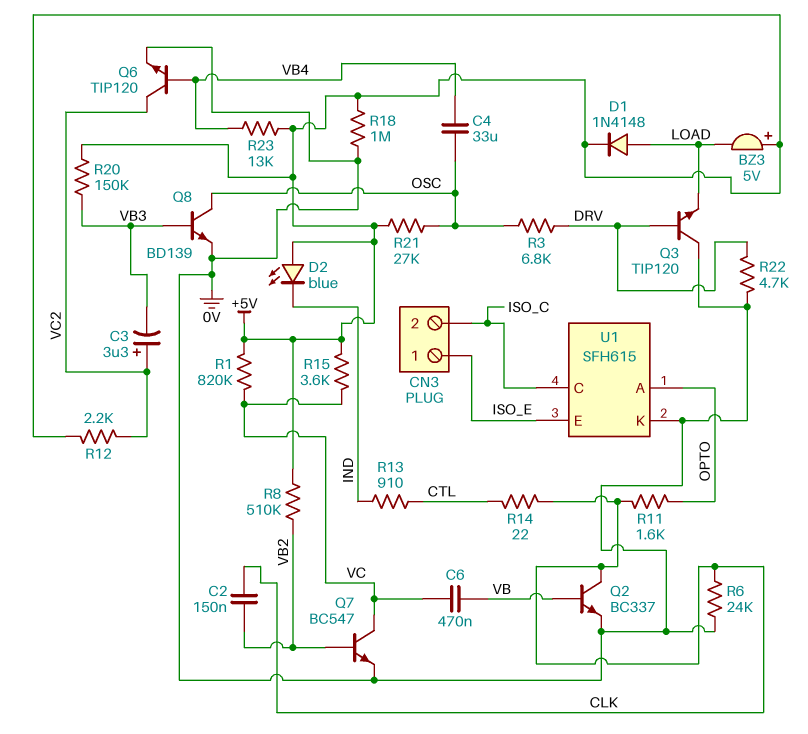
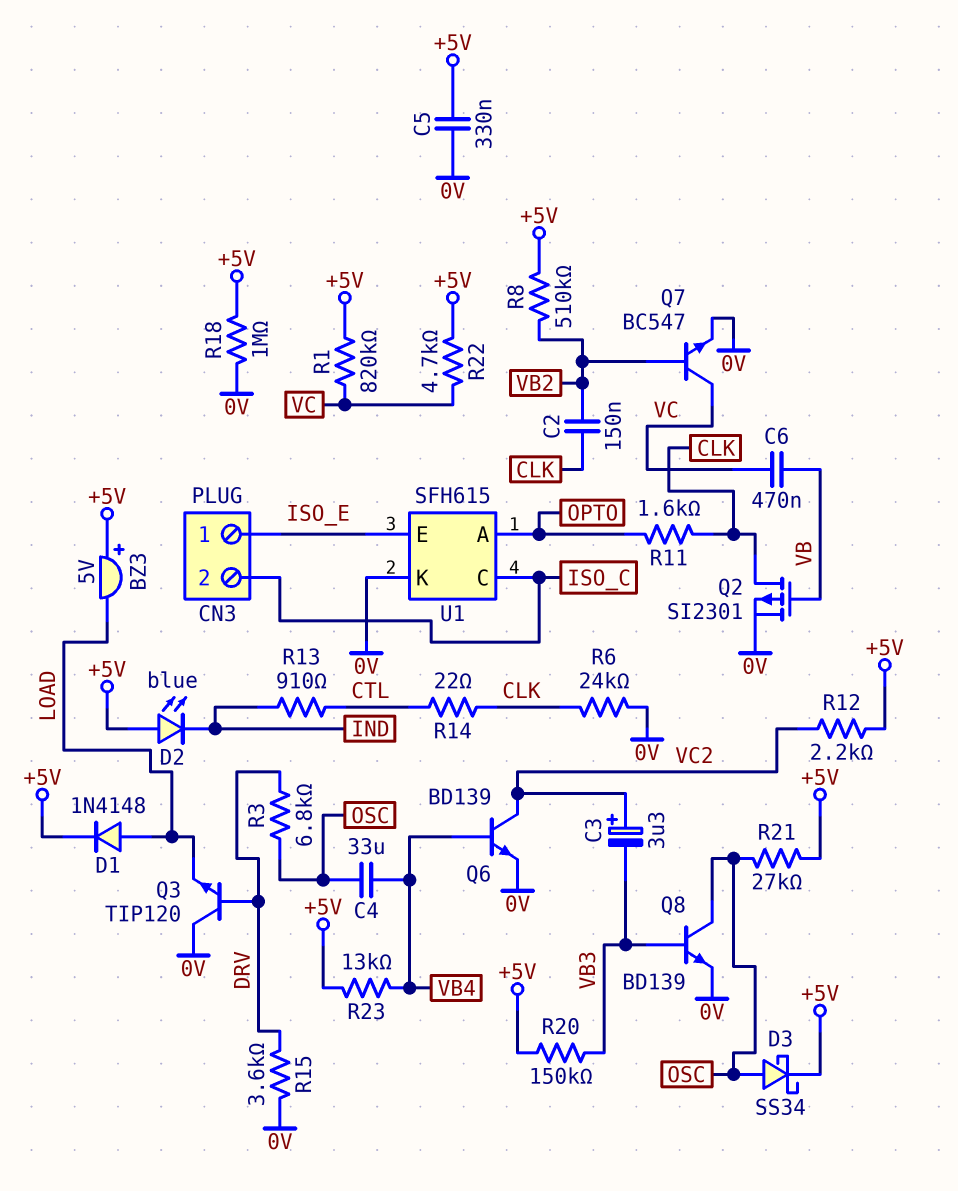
C5: none -> 330nF (+5V, 0V)
D3: none -> schottky SS34 (A OSC, K +5V)
Q2: NPN BC337 (B VB, C CLK, E 0V) -> PMOS SI2301 (G VB, D CLK, S 0V)
Q6: NPN TIP120 (B VB4, C VC2, E 0V) -> NPN BD139 (B VB4, C VC2, E 0V)
R15: 3.6k (+5V, VC) -> 3.6k (0V, DRV)
R22: 4.7k (0V, DRV) -> 4.7k (+5V, VC)

